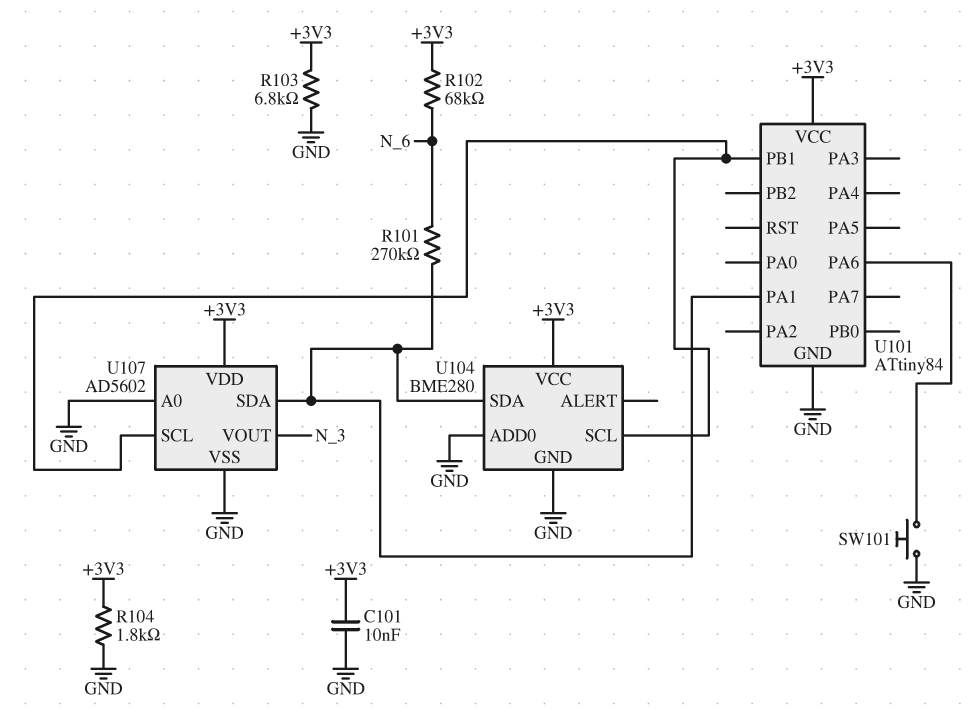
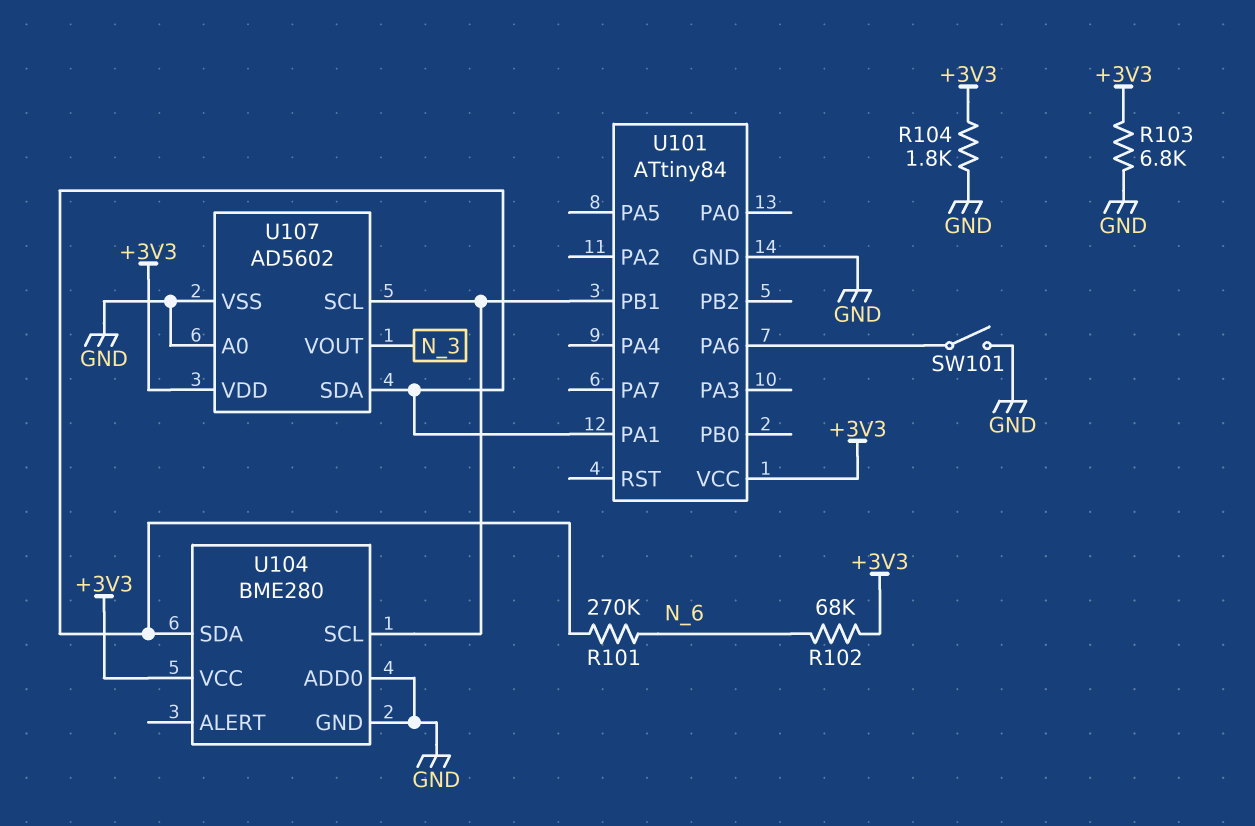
C101: 10nF (+3V3, GND) -> none
SW101: button (GND, U101/PA6) -> switch (GND, U101/PA6)

